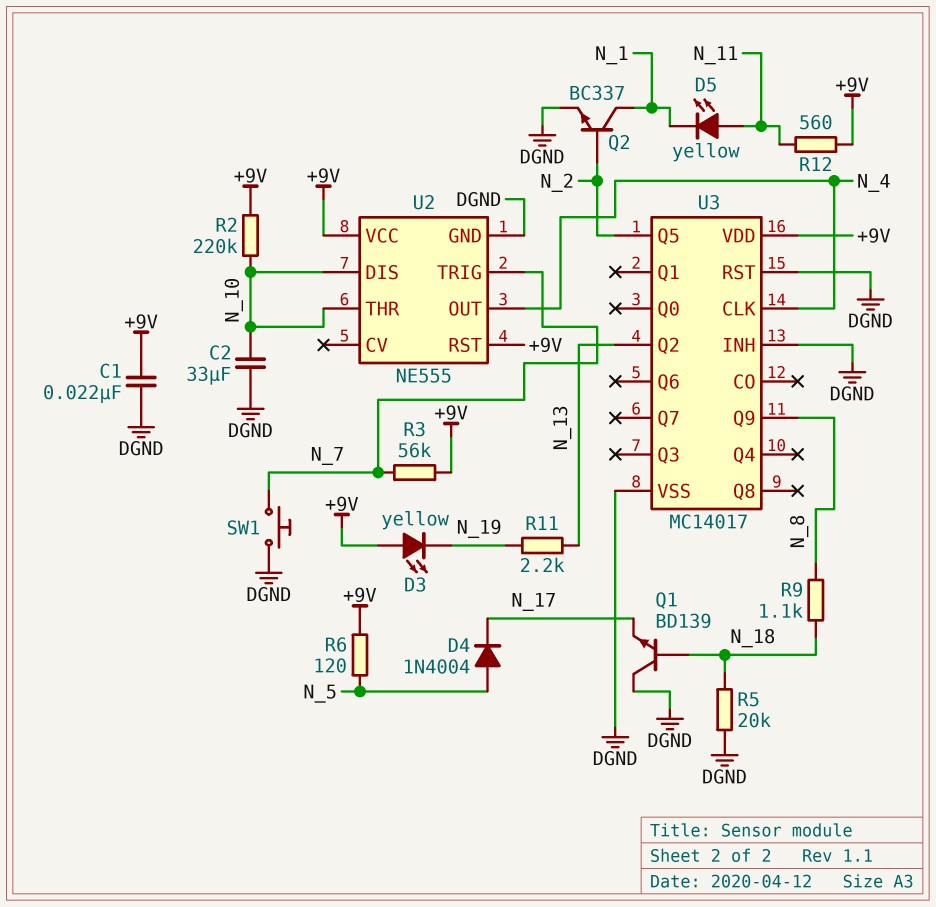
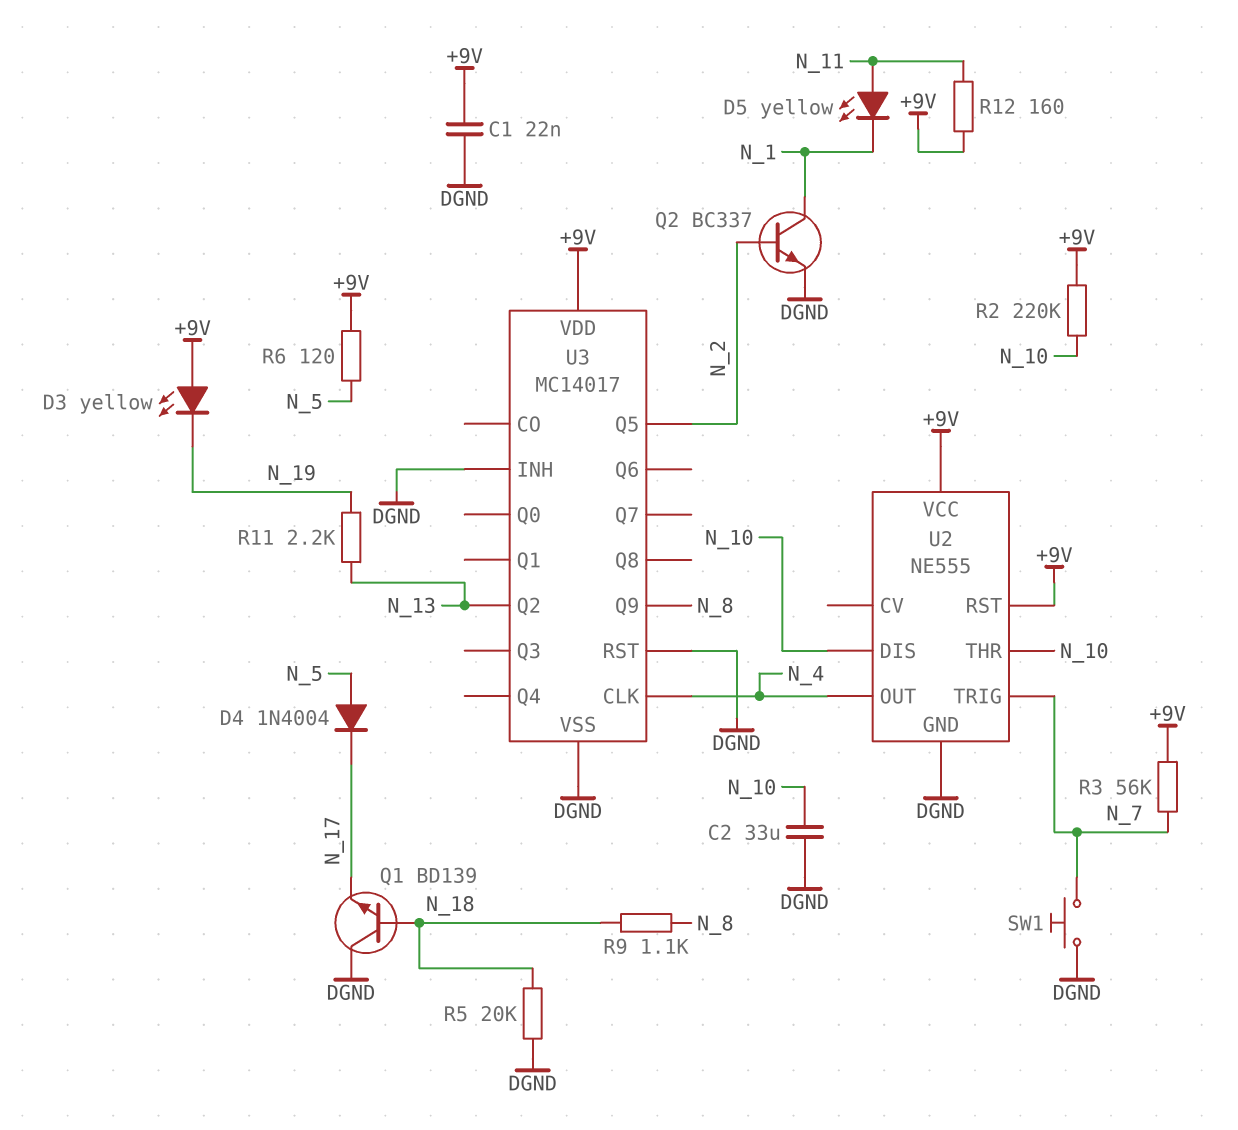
R12: 560 (+9V, N_11) -> 160 (+9V, N_11)

